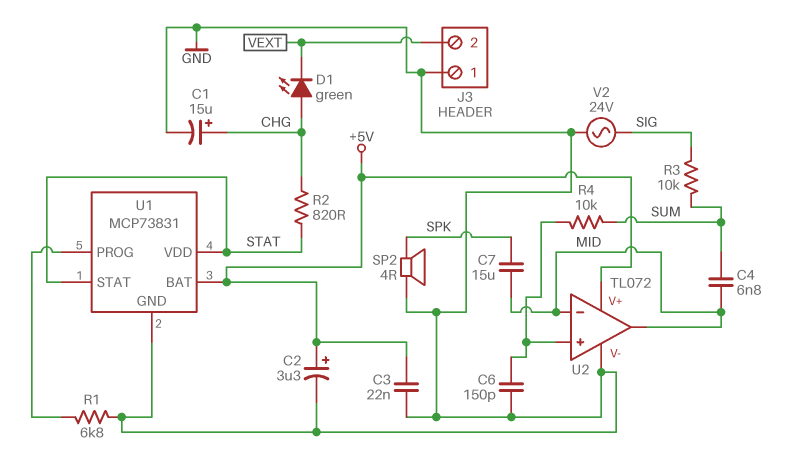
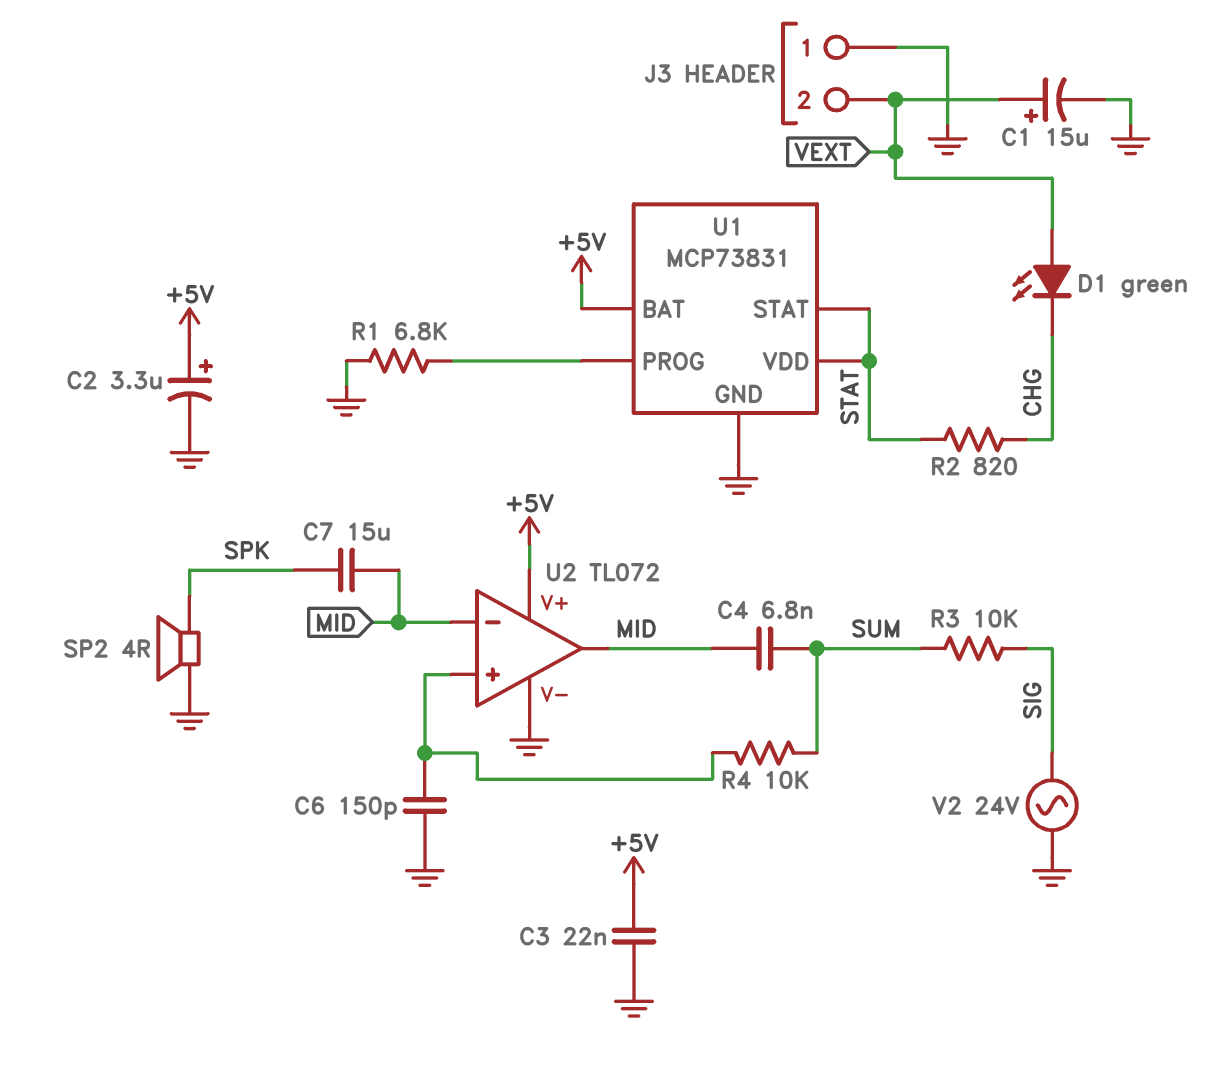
C1: 15uF (plus CHG, minus GND) -> 15uF (plus VEXT, minus GND)
D1: LED green (A CHG, K VEXT) -> LED green (A VEXT, K CHG)

